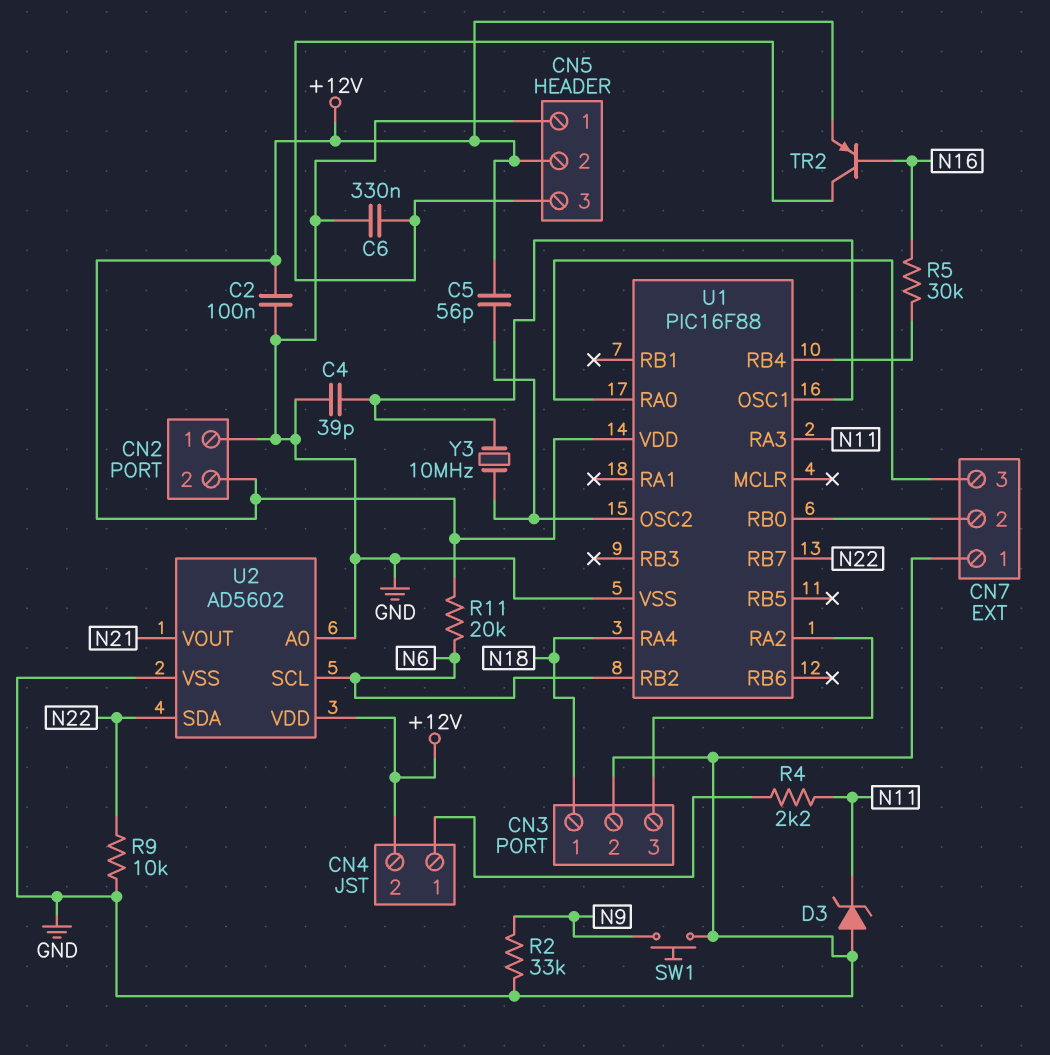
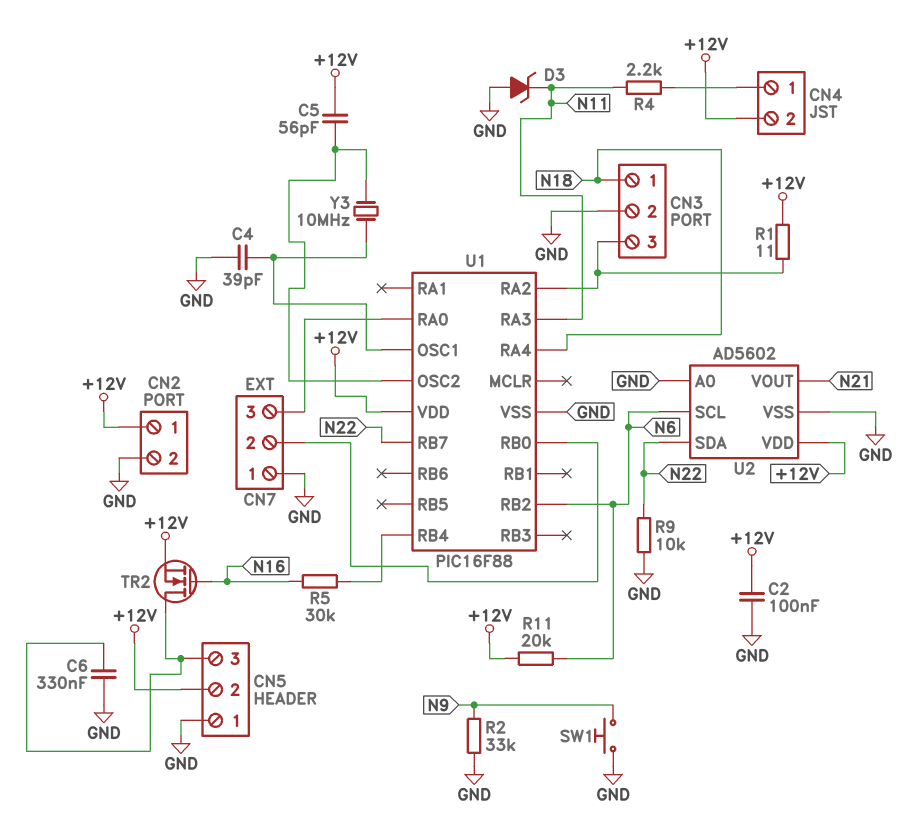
CN2 pin 1: GND -> +12V
CN2 pin 2: +12V -> GND
R1: none -> 11 (+12V, CN3/3)
TR2: PNP (B N16, C CN5/3, E +12V) -> NMOS (G N16, D CN5/3, S +12V)

